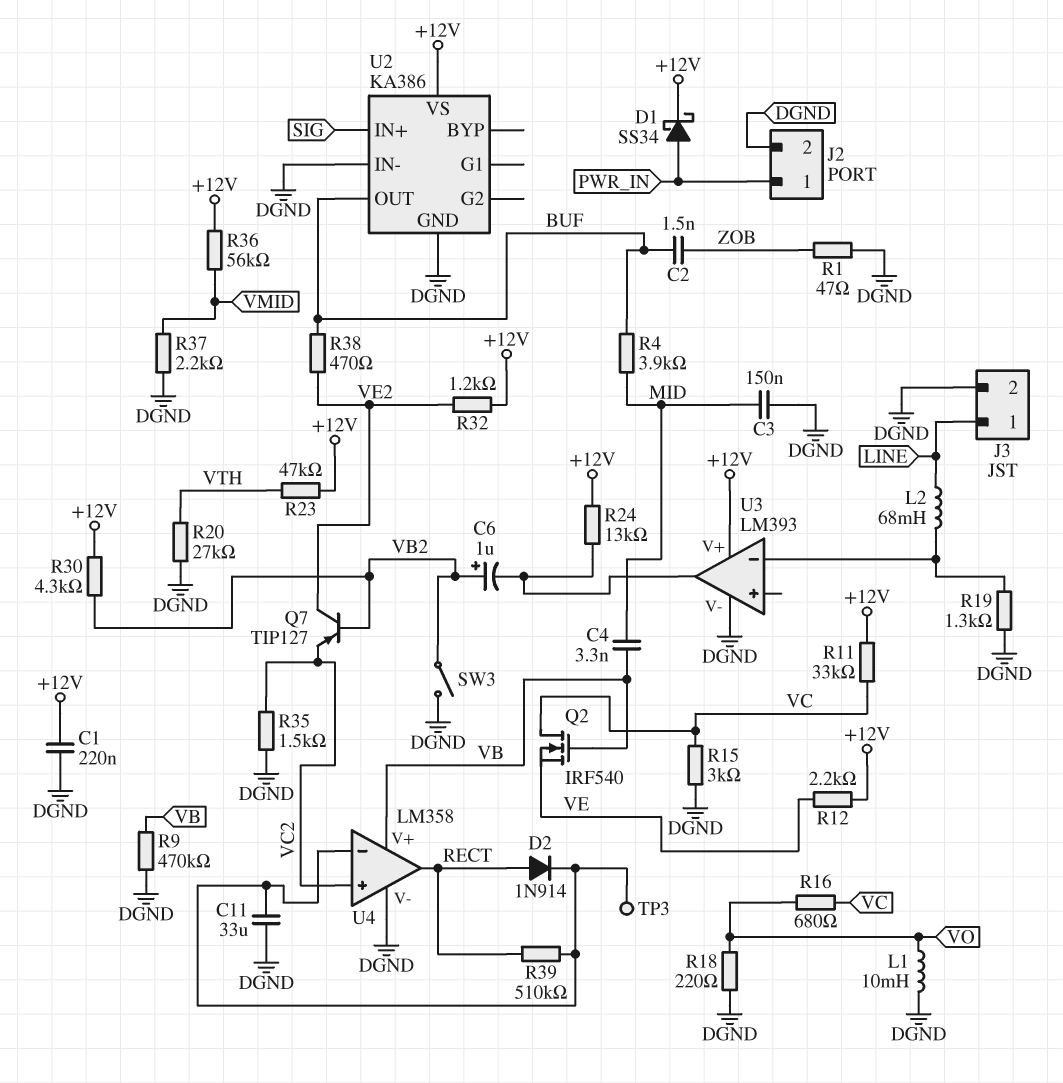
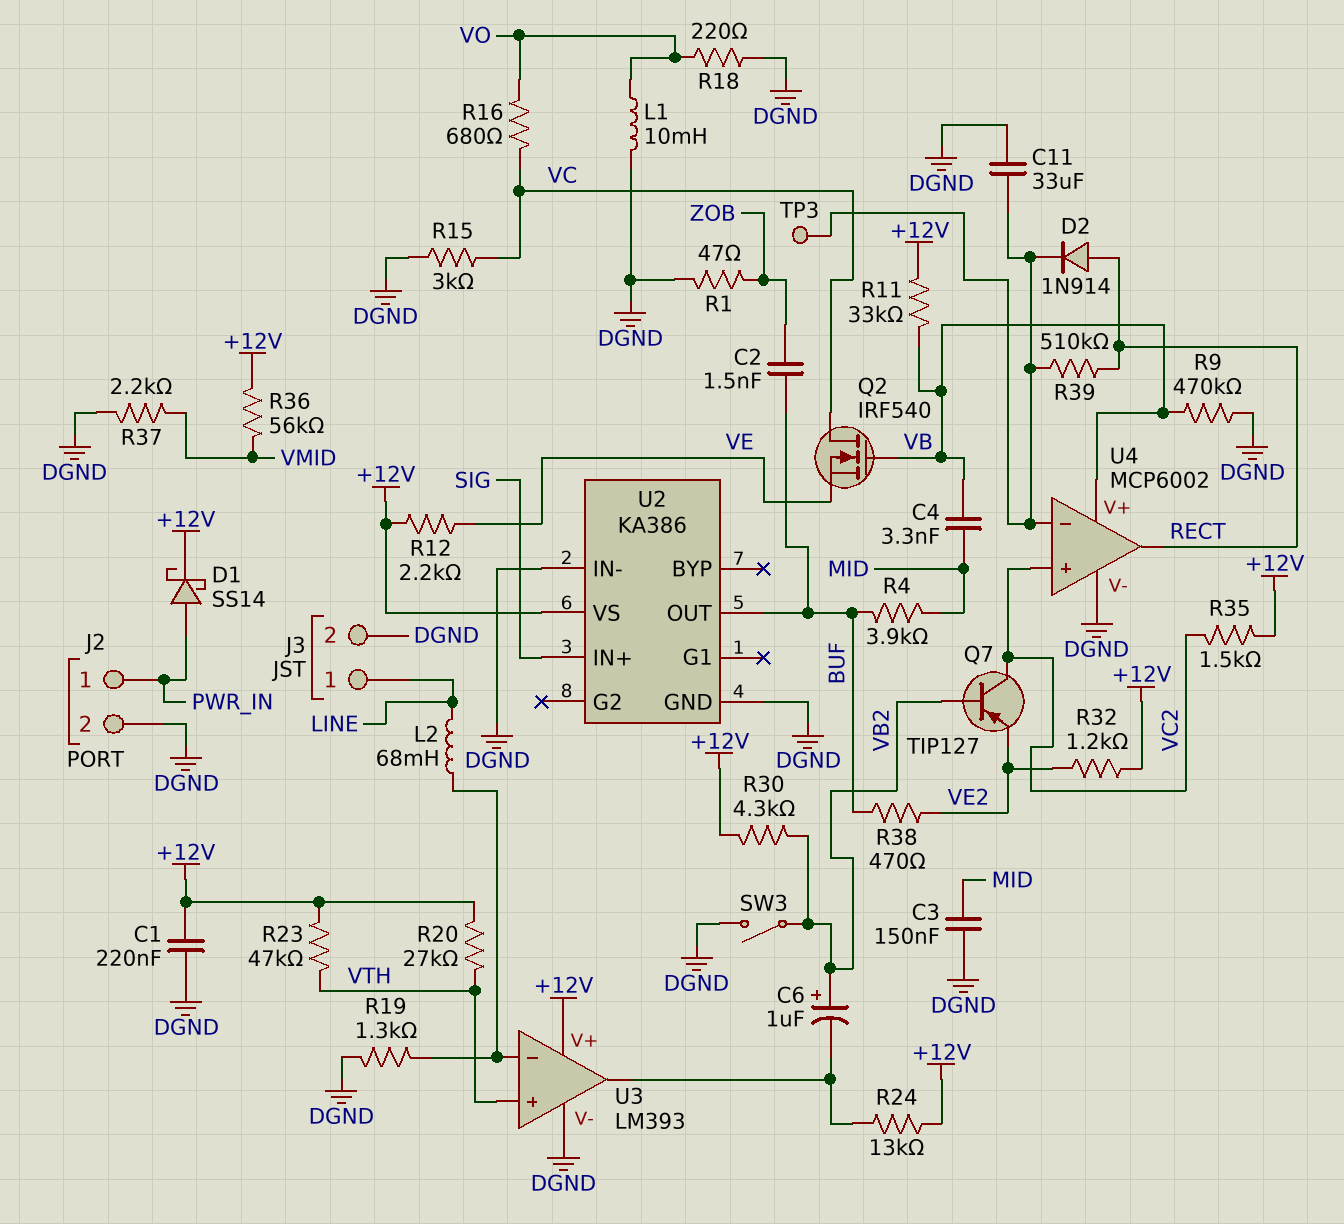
D1: schottky SS34 (A PWR_IN, K +12V) -> schottky SS14 (A PWR_IN, K +12V)
Q7: PNP TIP127 (B VB2, C VE2, E VC2) -> PNP TIP127 (B VB2, C VC2, E VE2)
R11: 33k (+12V, VC) -> 33k (+12V, VB)
R20: 27k (DGND, VTH) -> 27k (+12V, VTH)
R35: 1.5k (DGND, VC2) -> 1.5k (+12V, VC2)
U3 pin in+: none -> VTH
U4: LM358 -> MCP6002

